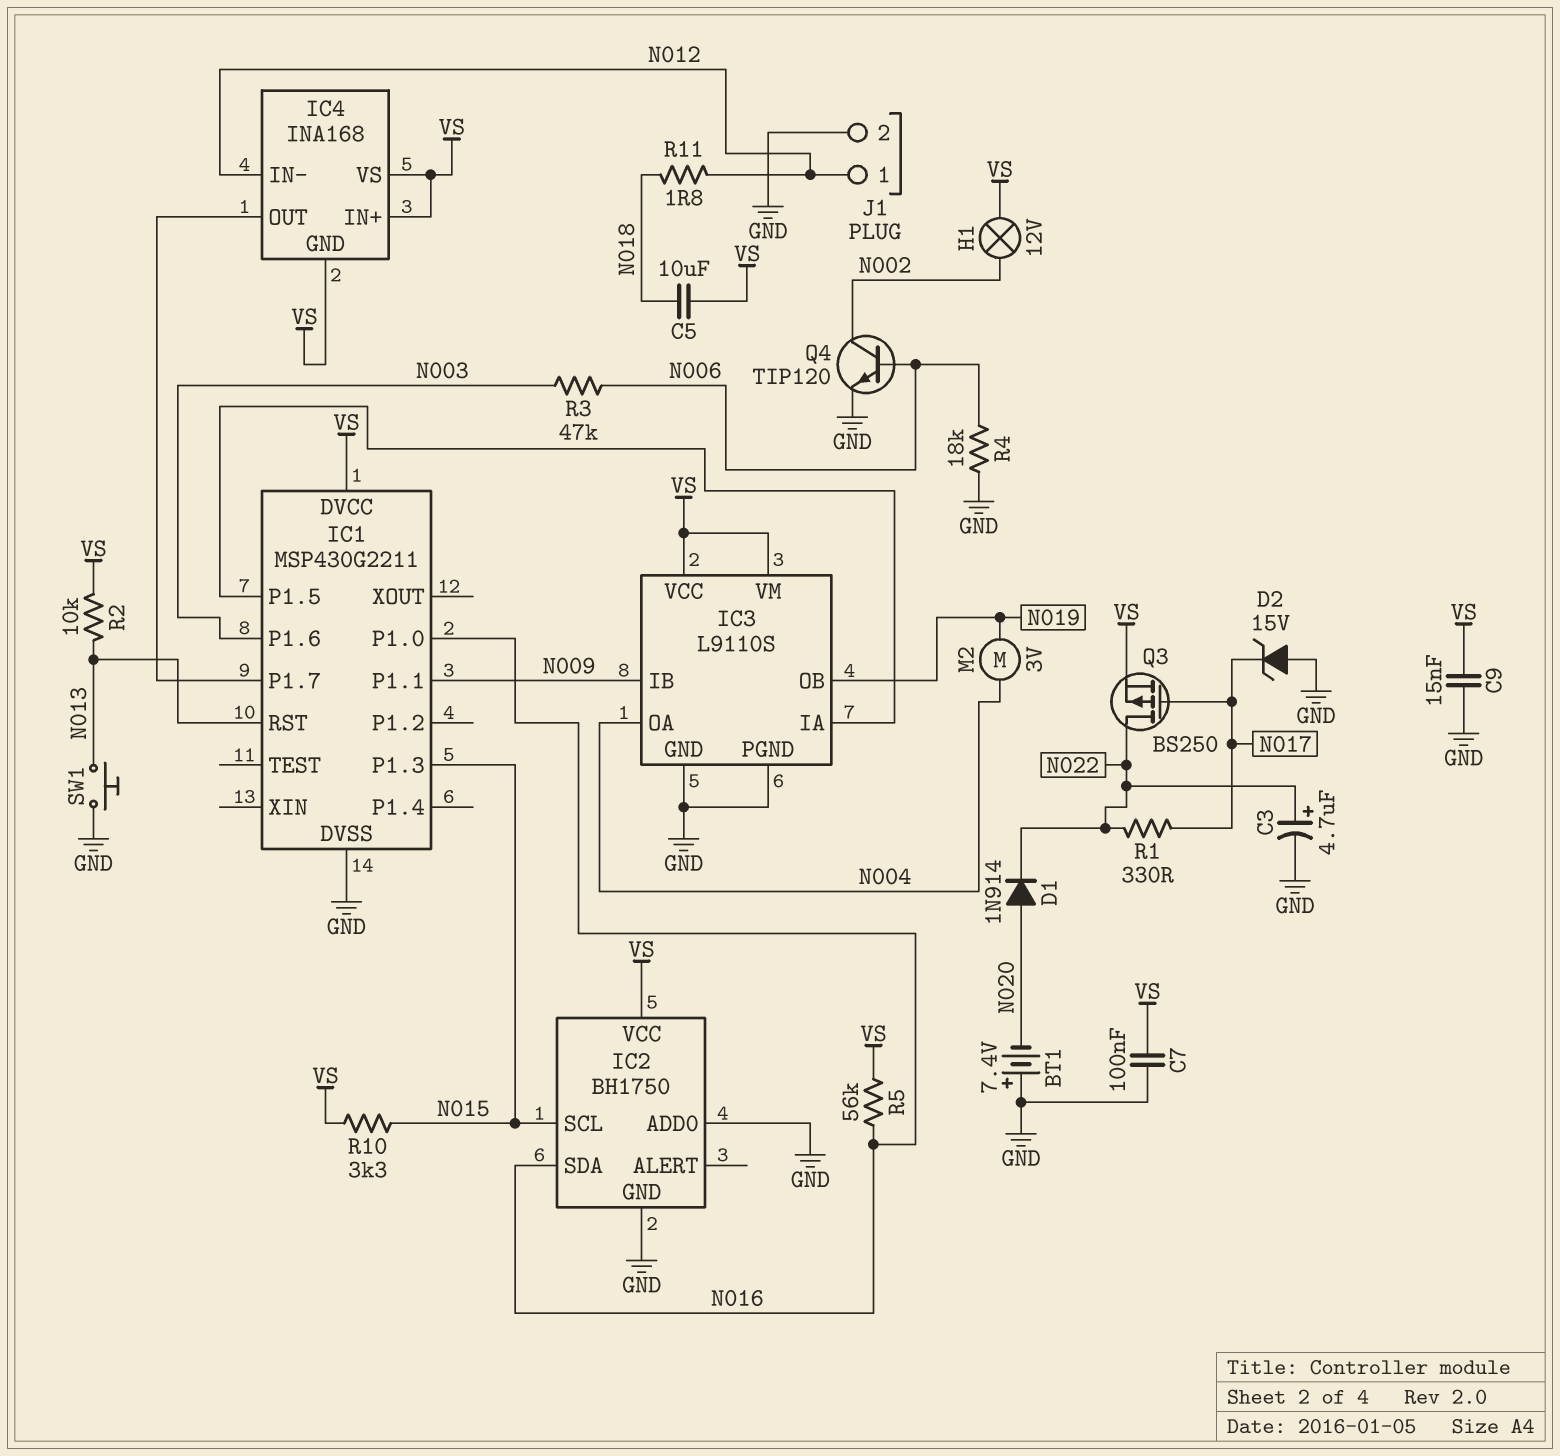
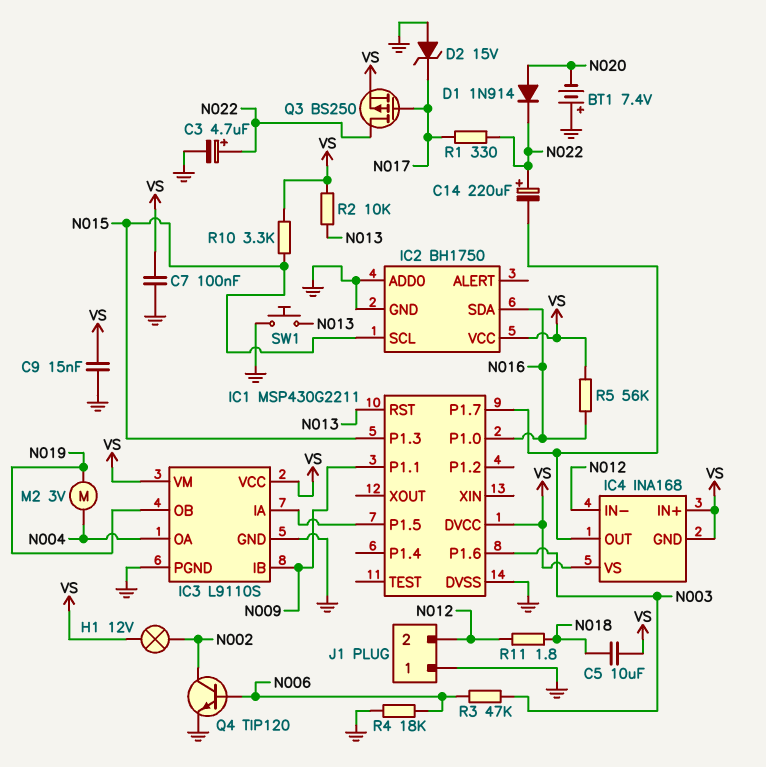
C14: none -> 220uF (plus N022, minus IC1/P1.7)
J1 pin 1: N012 -> GND
J1 pin 2: GND -> N012

